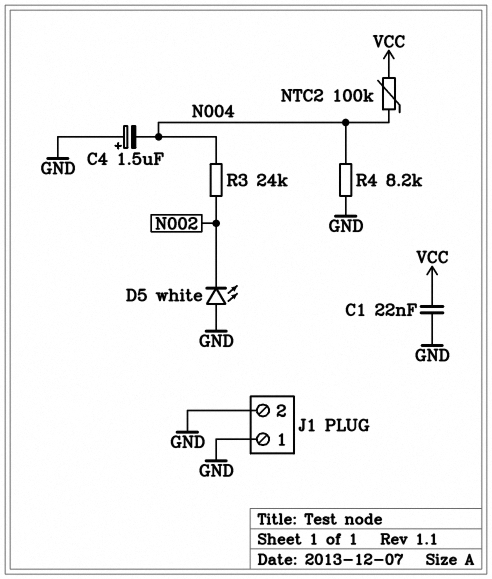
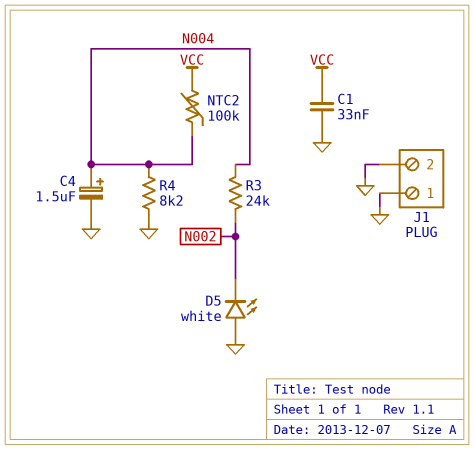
C1: 22nF (GND, VCC) -> 33nF (GND, VCC)
C4: 1.5uF (plus GND, minus N004) -> 1.5uF (plus N004, minus GND)

